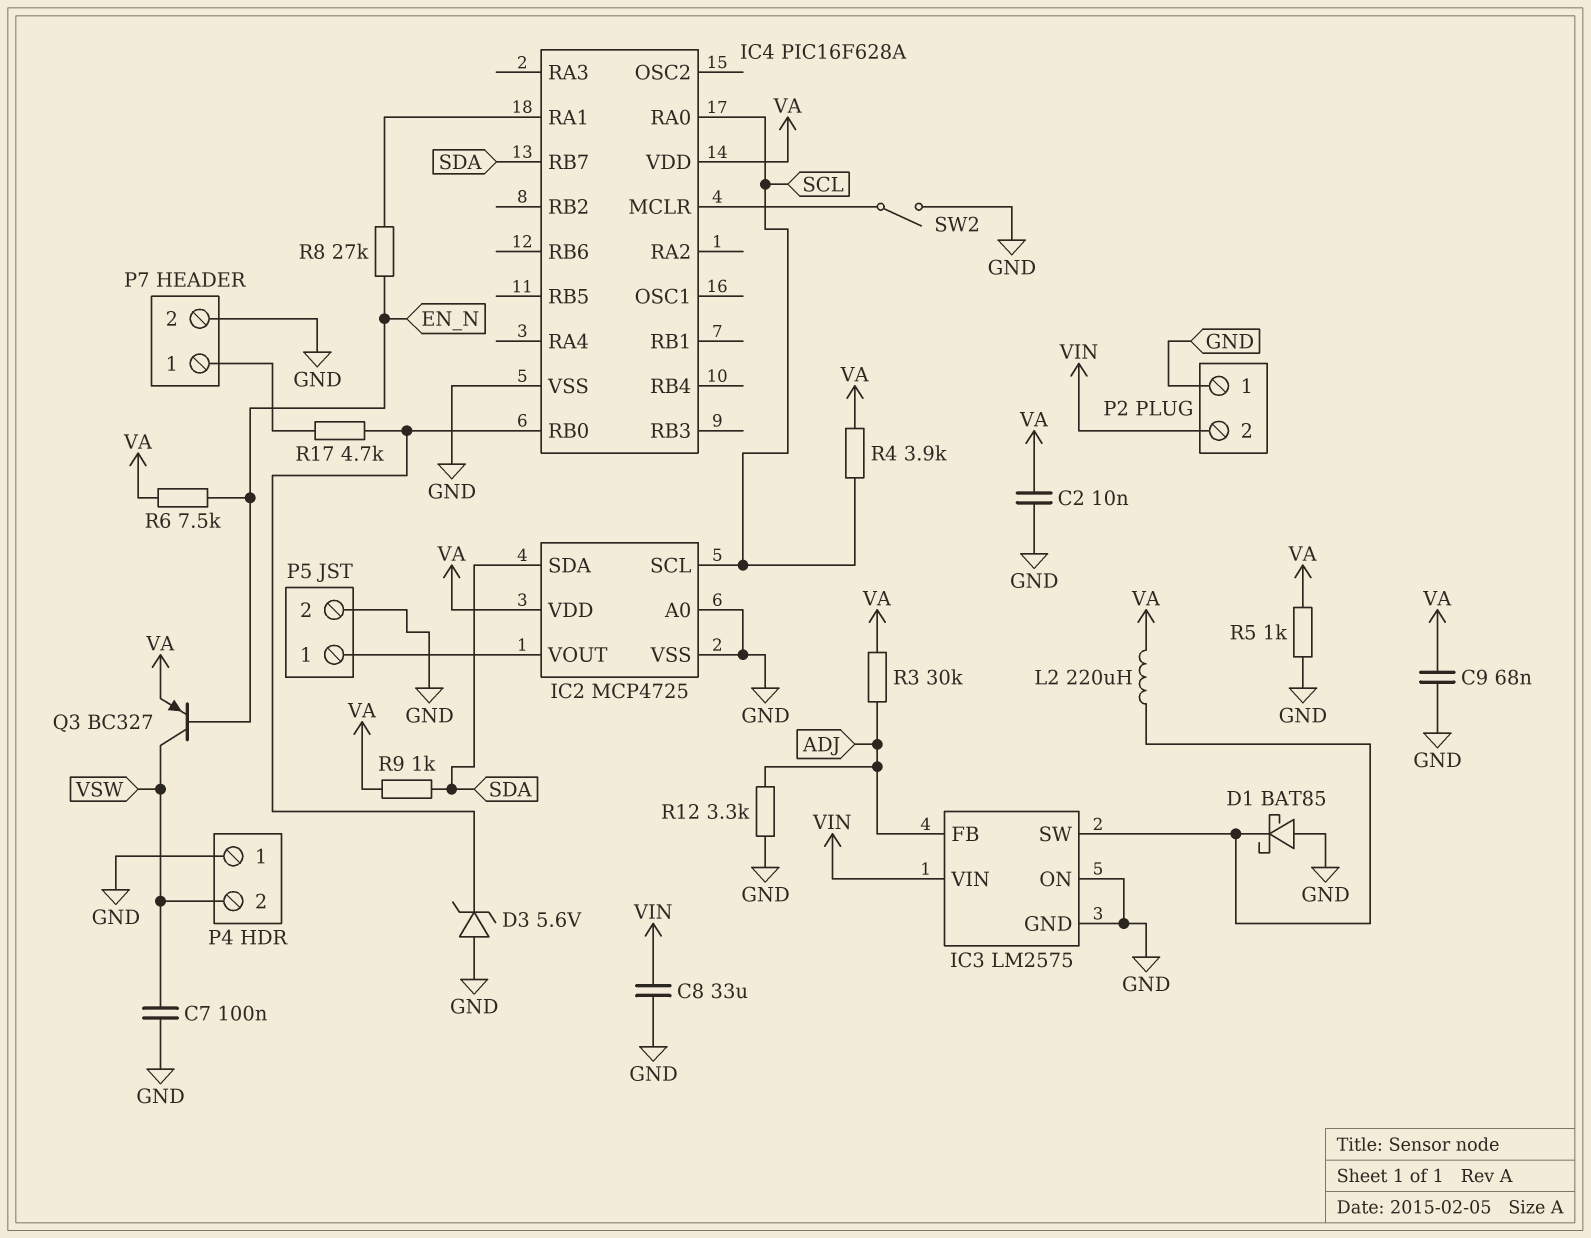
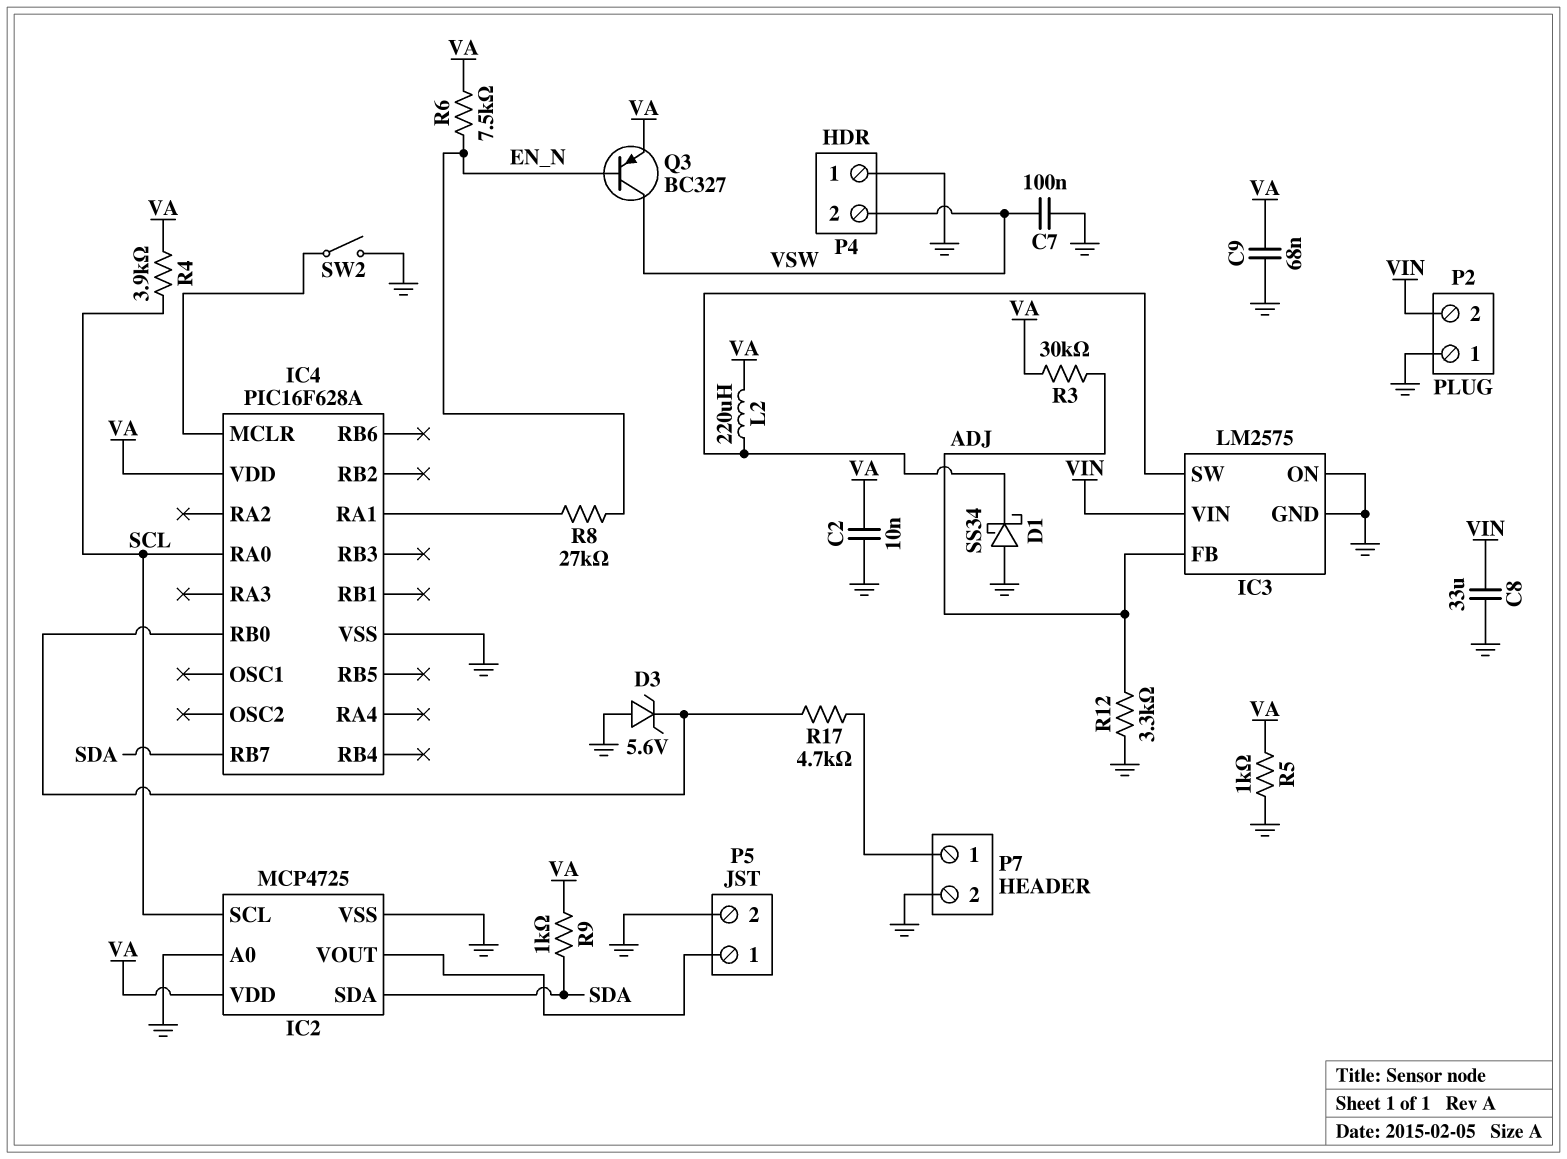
D1: schottky BAT85 (A GND, K IC3/SW) -> schottky SS34 (A GND, K IC3/SW)

